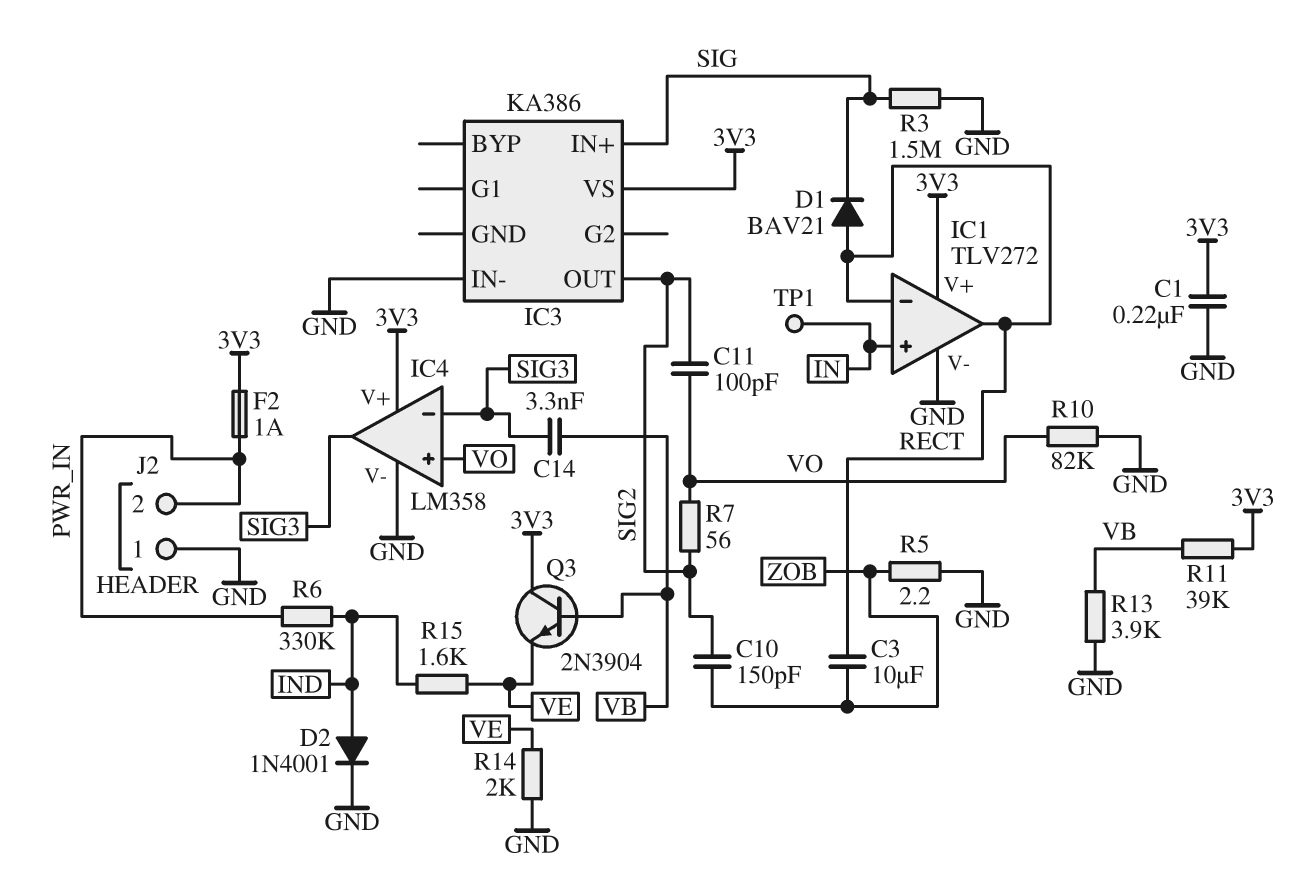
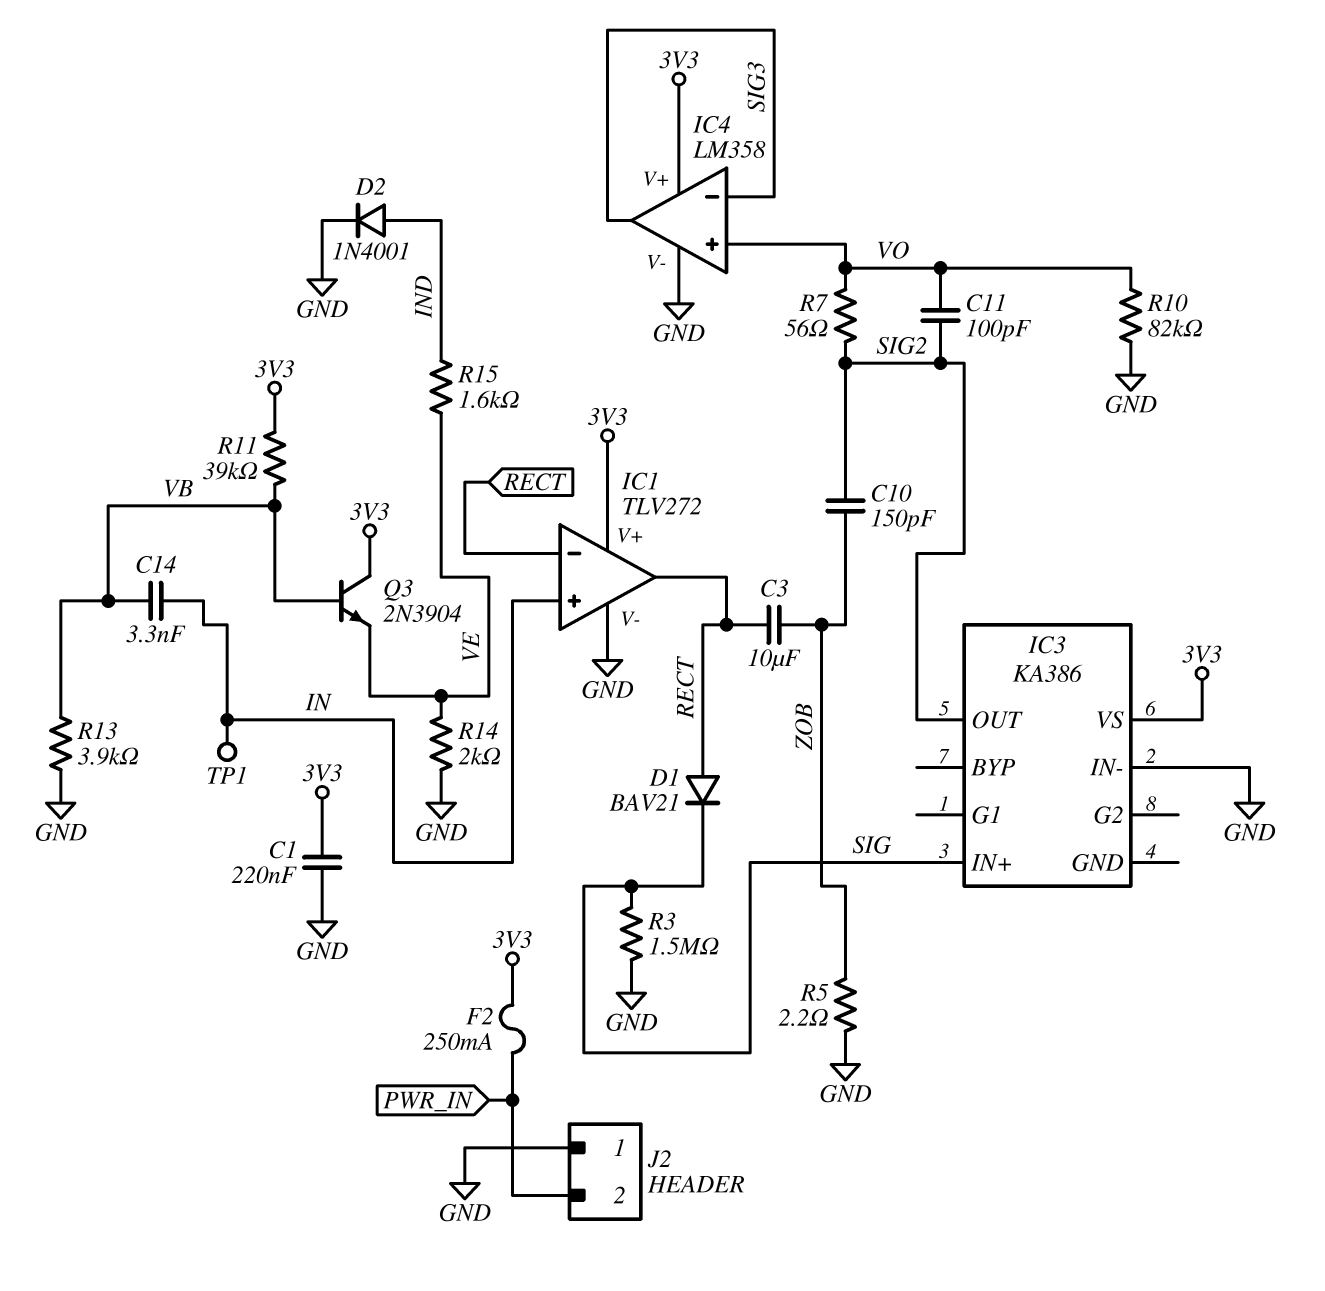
C14: 3.3nF (SIG3, VB) -> 3.3nF (IN, VB)
F2: 1A (3V3, PWR_IN) -> 250mA (3V3, PWR_IN)
R6: 330k (IND, PWR_IN) -> none

